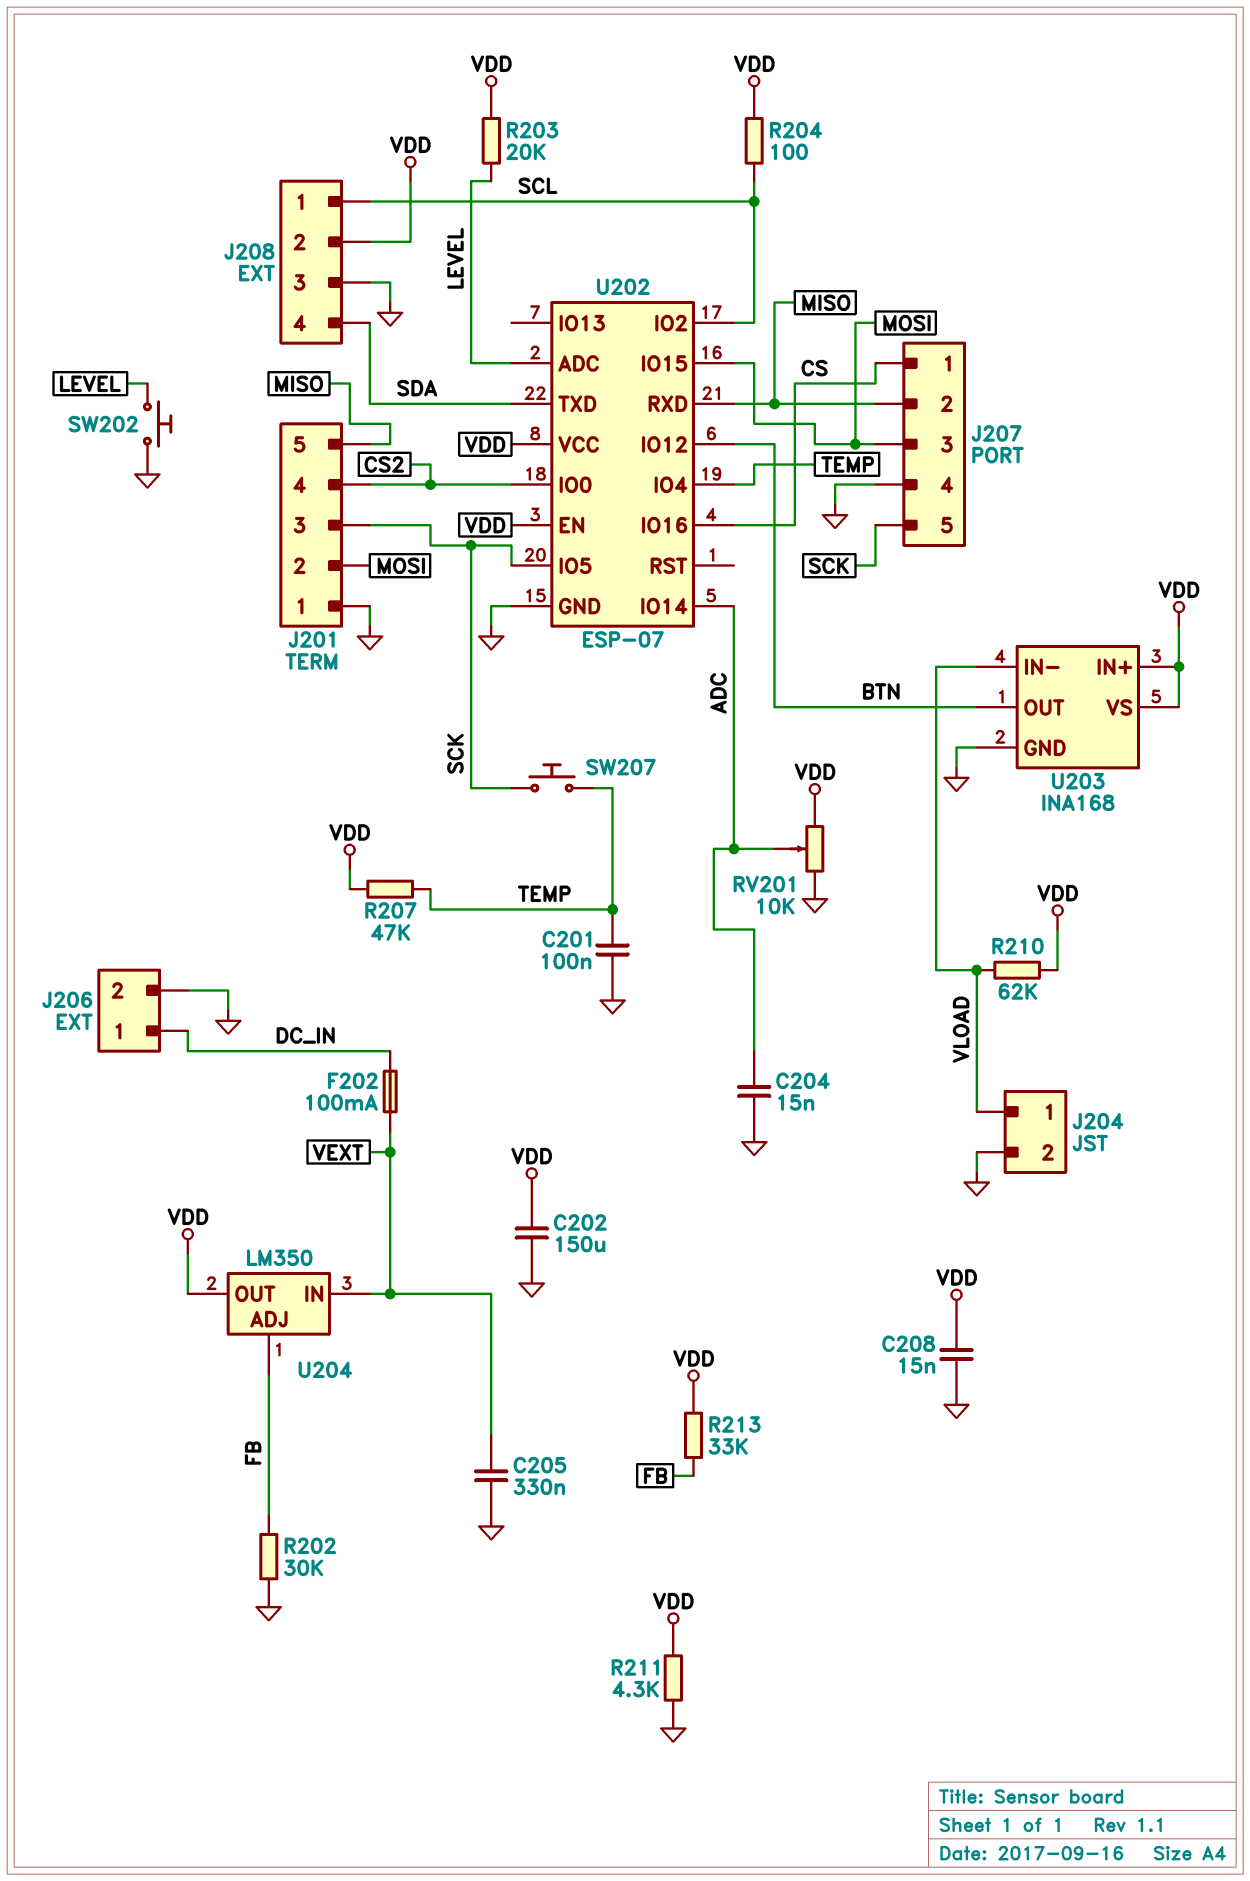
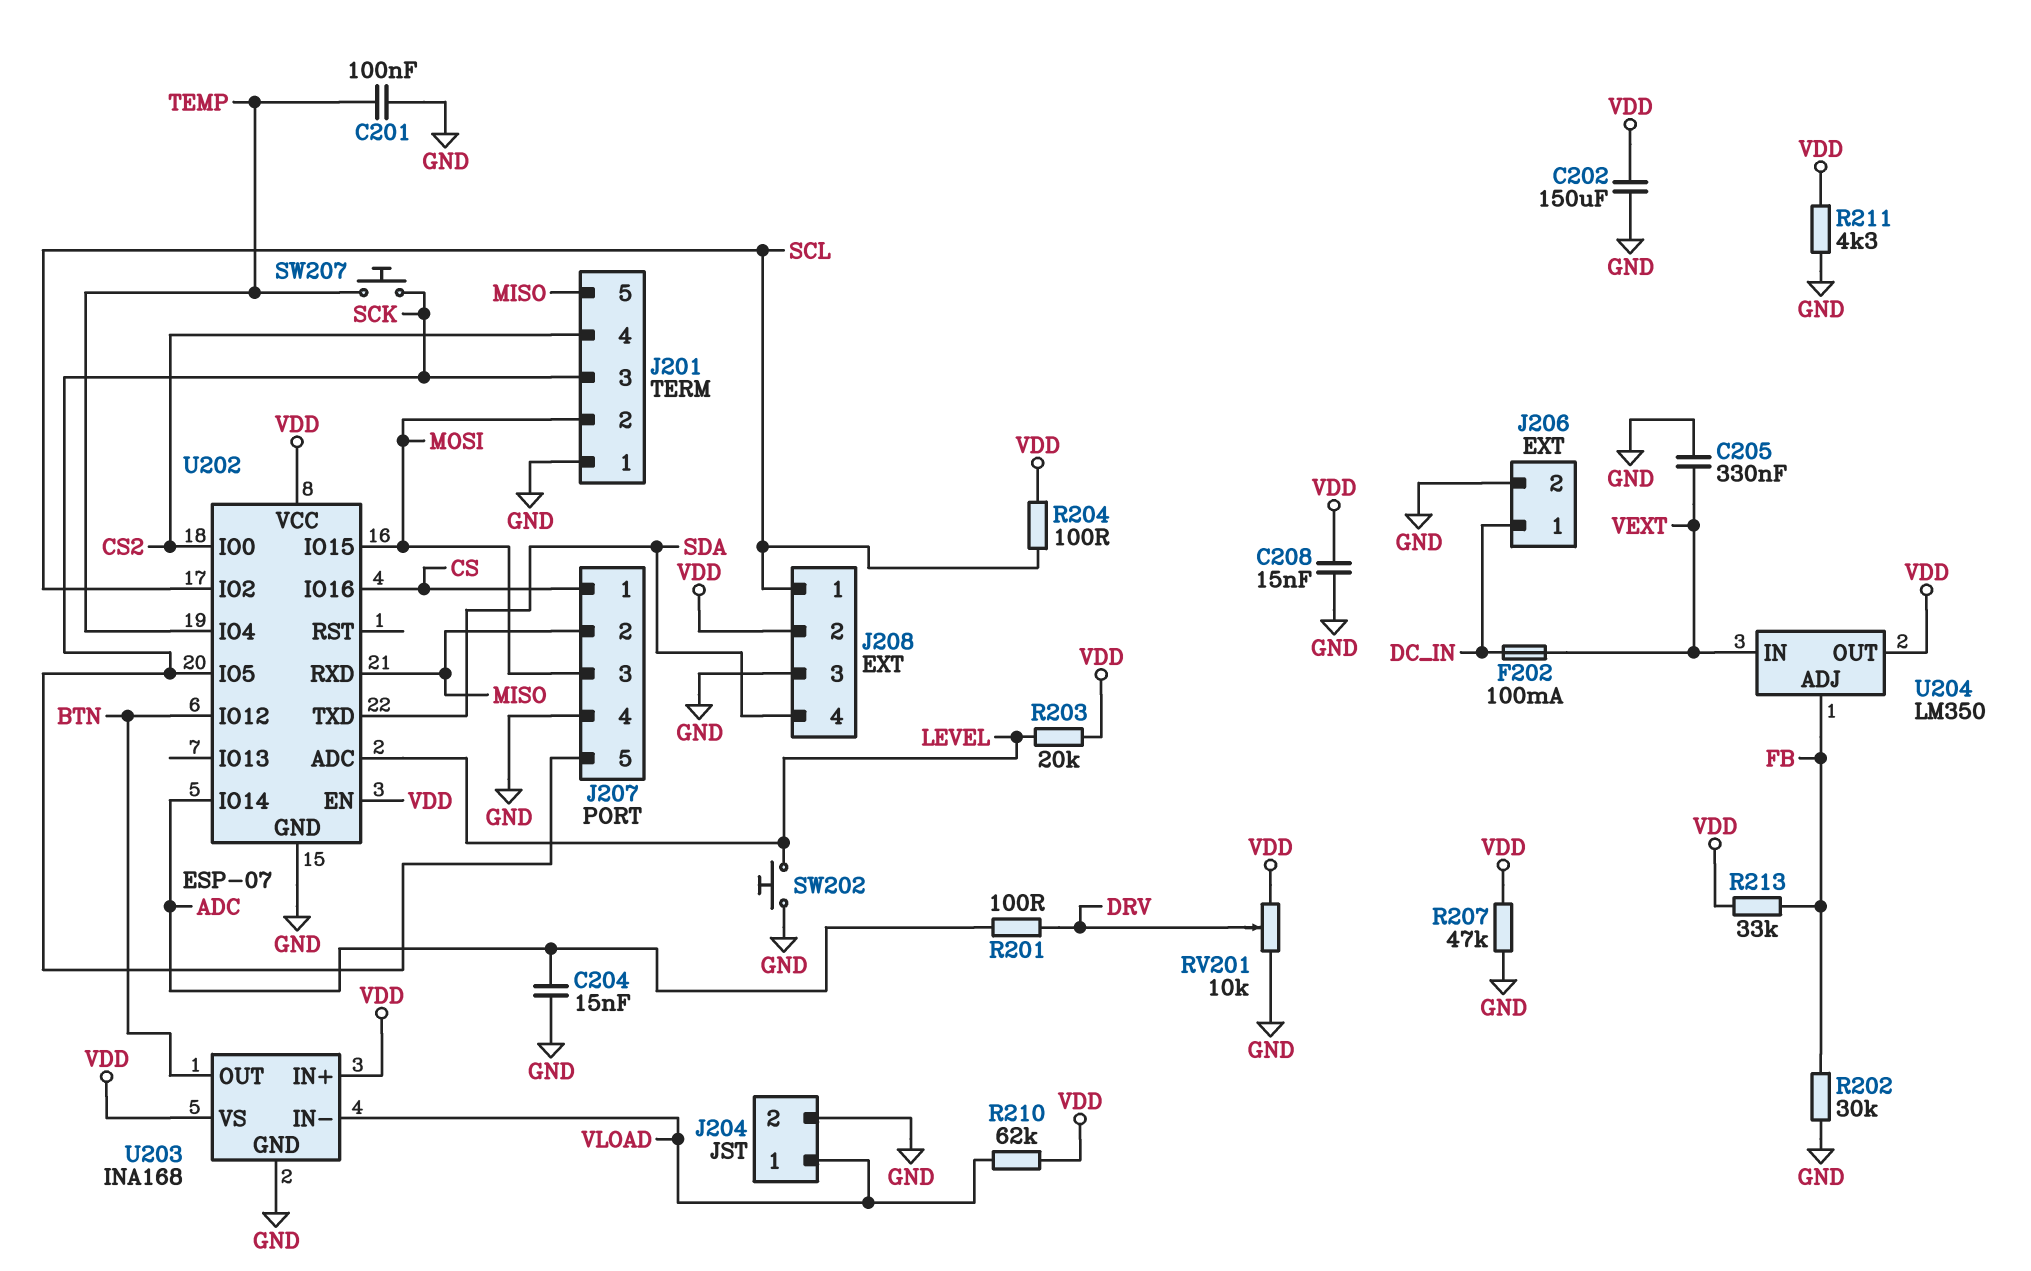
R201: none -> 100 (ADC, DRV)
R207: 47k (TEMP, VDD) -> 47k (GND, VDD)
RV201: 10k (GND, VDD, wiper ADC) -> 10k (GND, VDD, wiper DRV)

